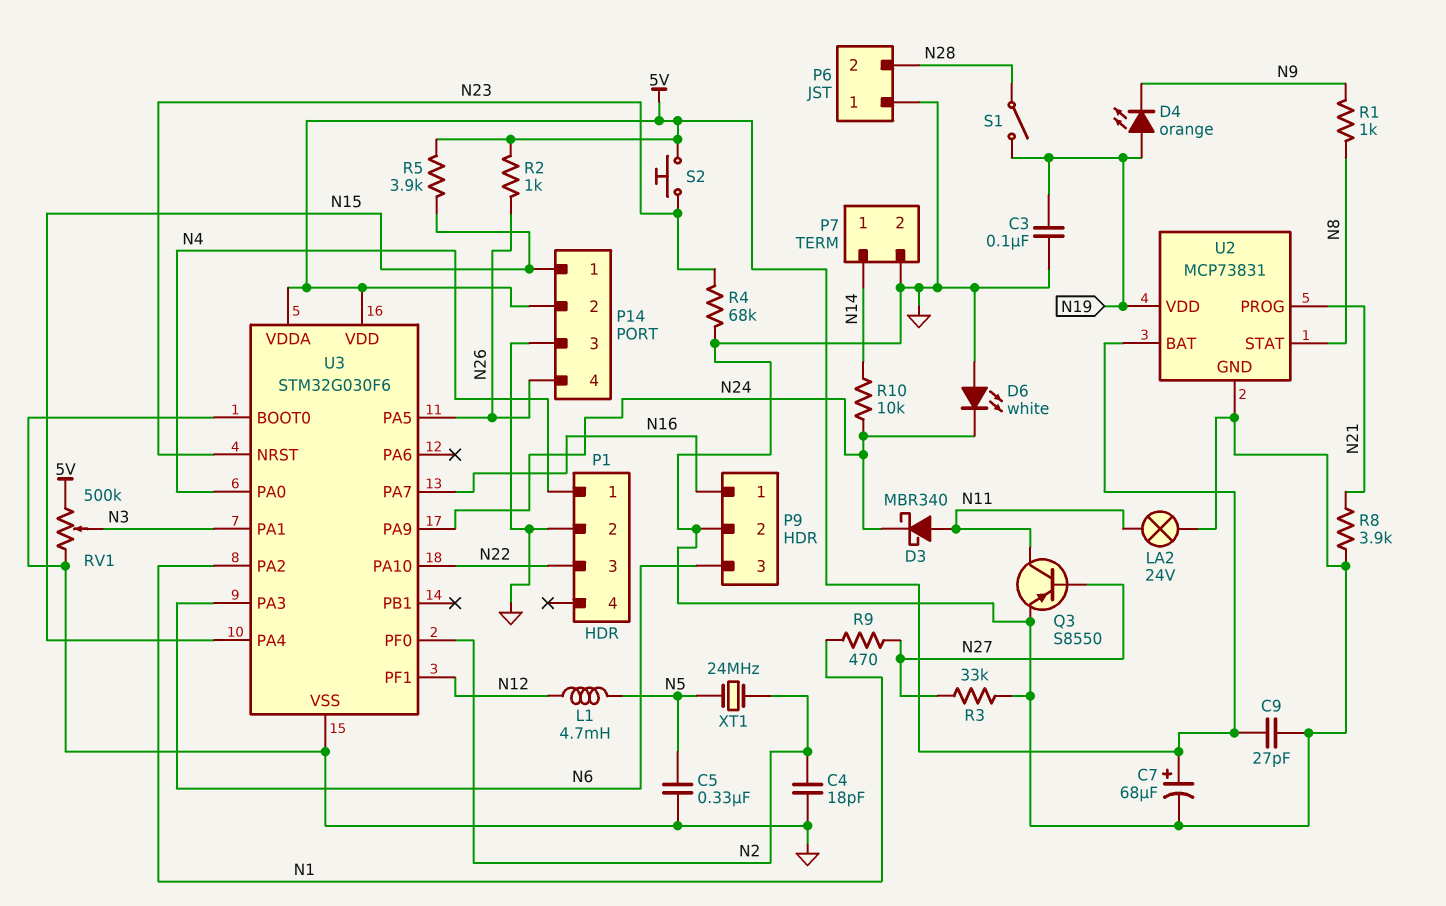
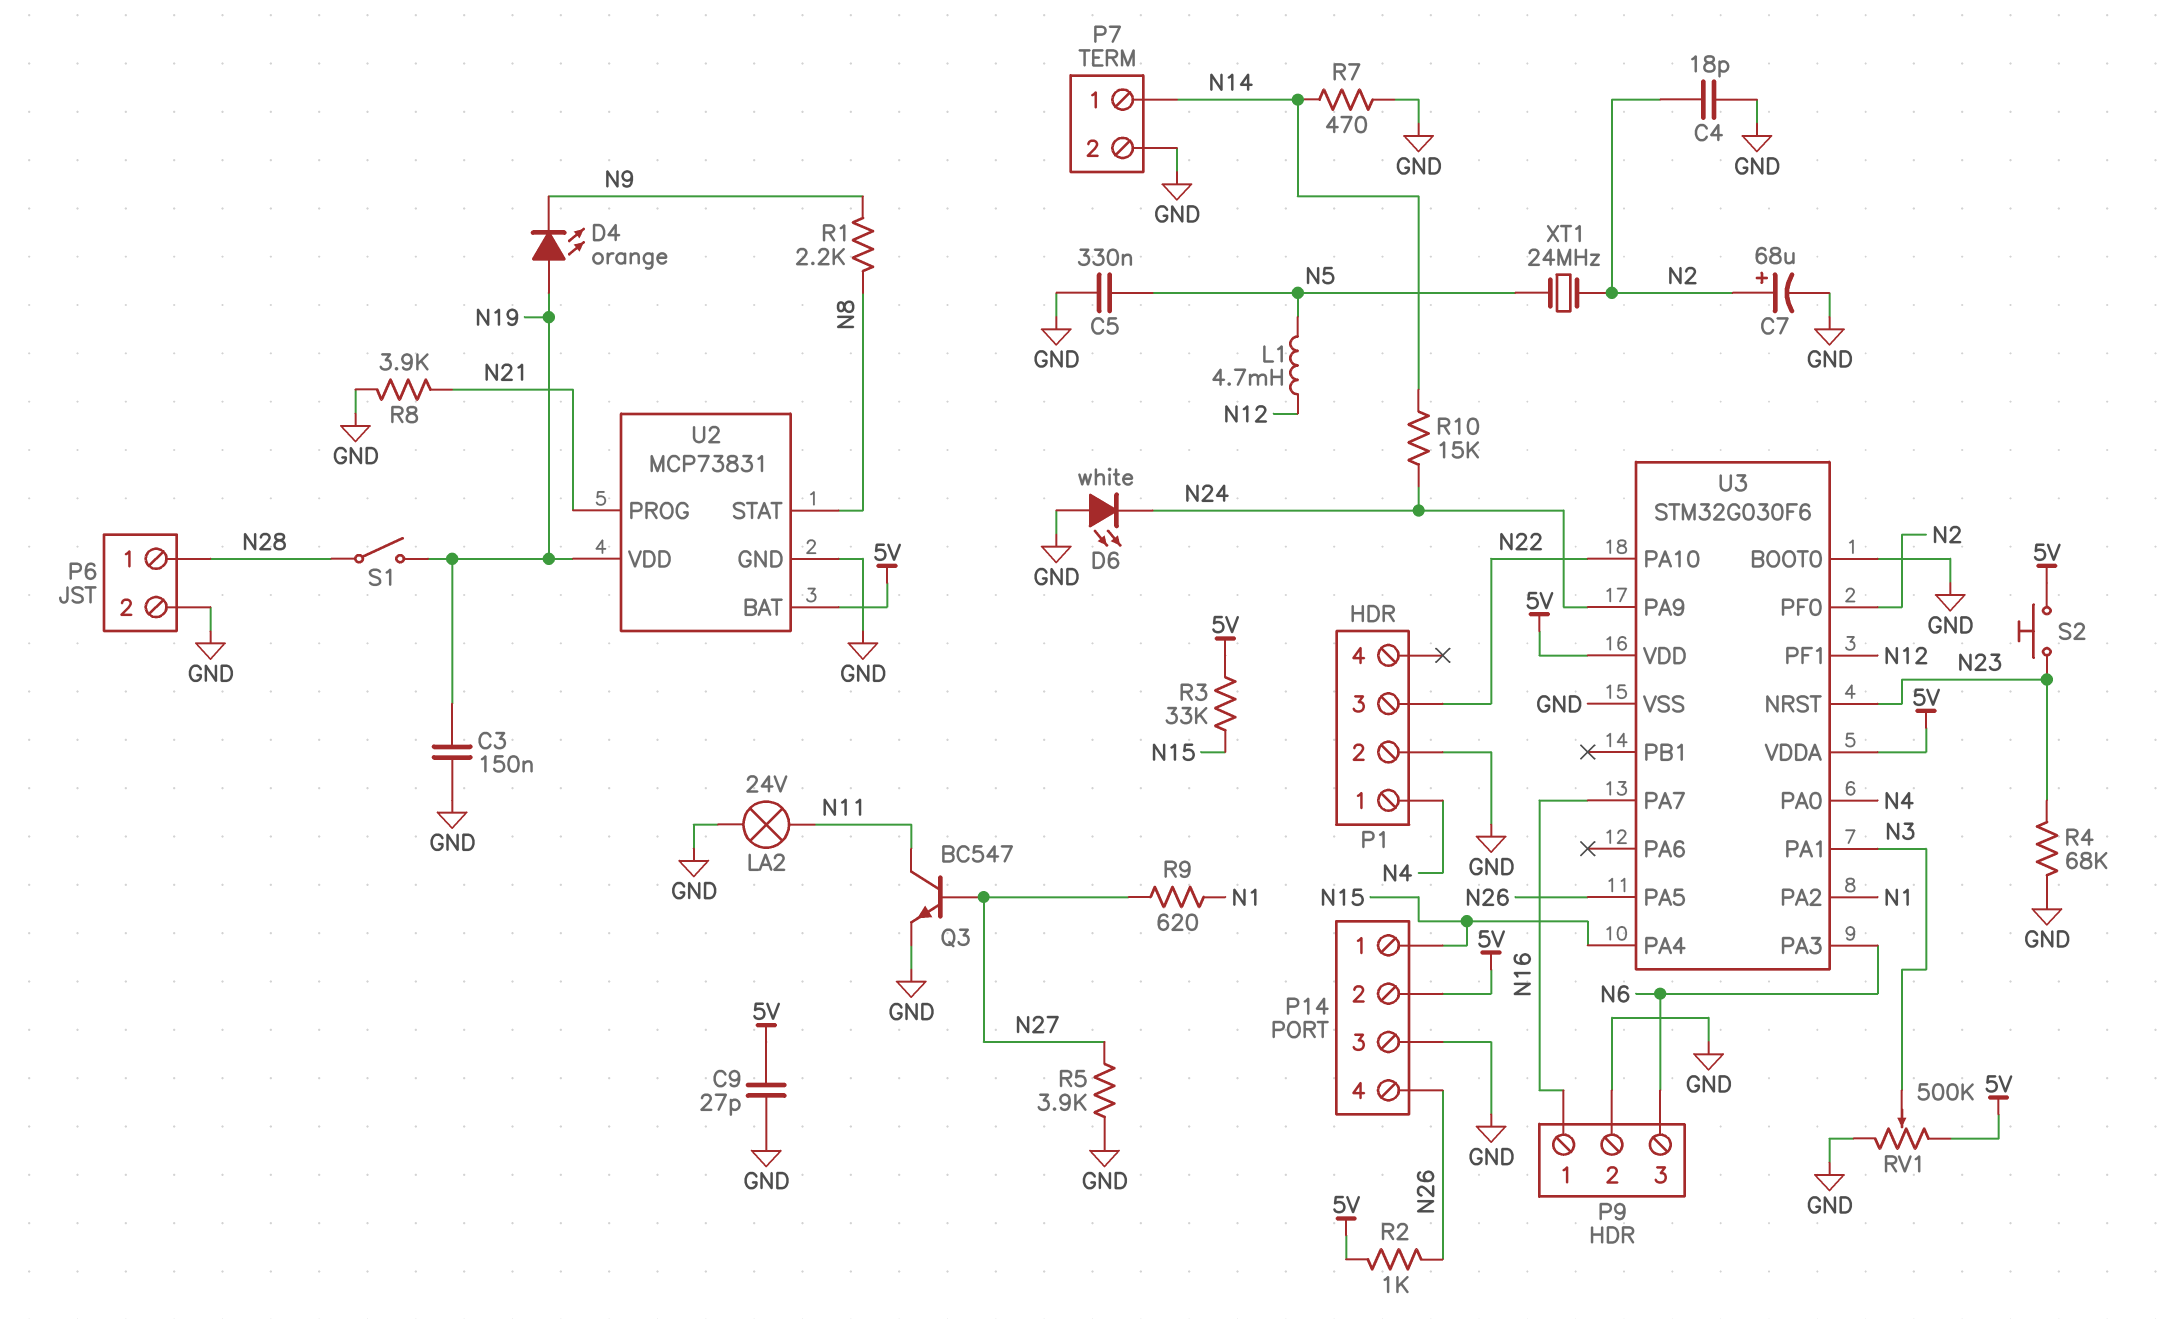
C3: 100nF (GND, N19) -> 150nF (GND, N19)
C7: 68uF (plus 5V, minus GND) -> 68uF (plus N2, minus GND)
D3: schottky MBR340 (A N11, K N24) -> none
P6 pin 1: GND -> N28
P6 pin 2: N28 -> GND
Q3: PNP S8550 (B N27, C N11, E GND) -> NPN BC547 (B N27, C N11, E GND)
R1: 1k (N8, N9) -> 2.2k (N8, N9)
R3: 33k (GND, N27) -> 33k (5V, N15)
R5: 3.9k (5V, N15) -> 3.9k (GND, N27)
R7: none -> 470 (GND, N14)
R9: 470 (N1, N27) -> 620 (N1, N27)
R10: 10k (N14, N24) -> 15k (N14, N24)

